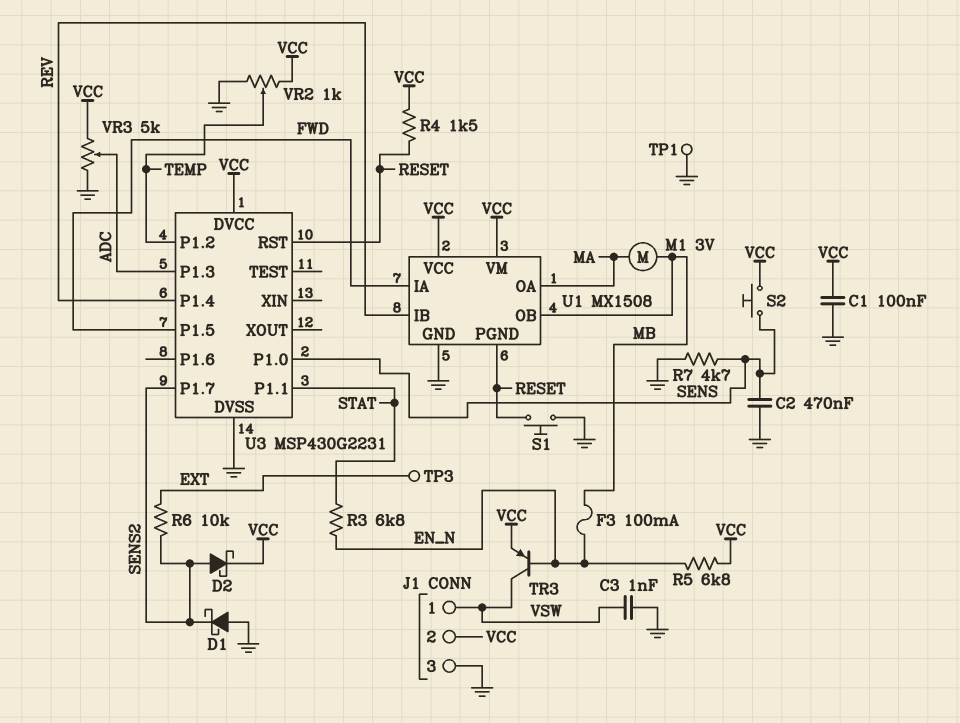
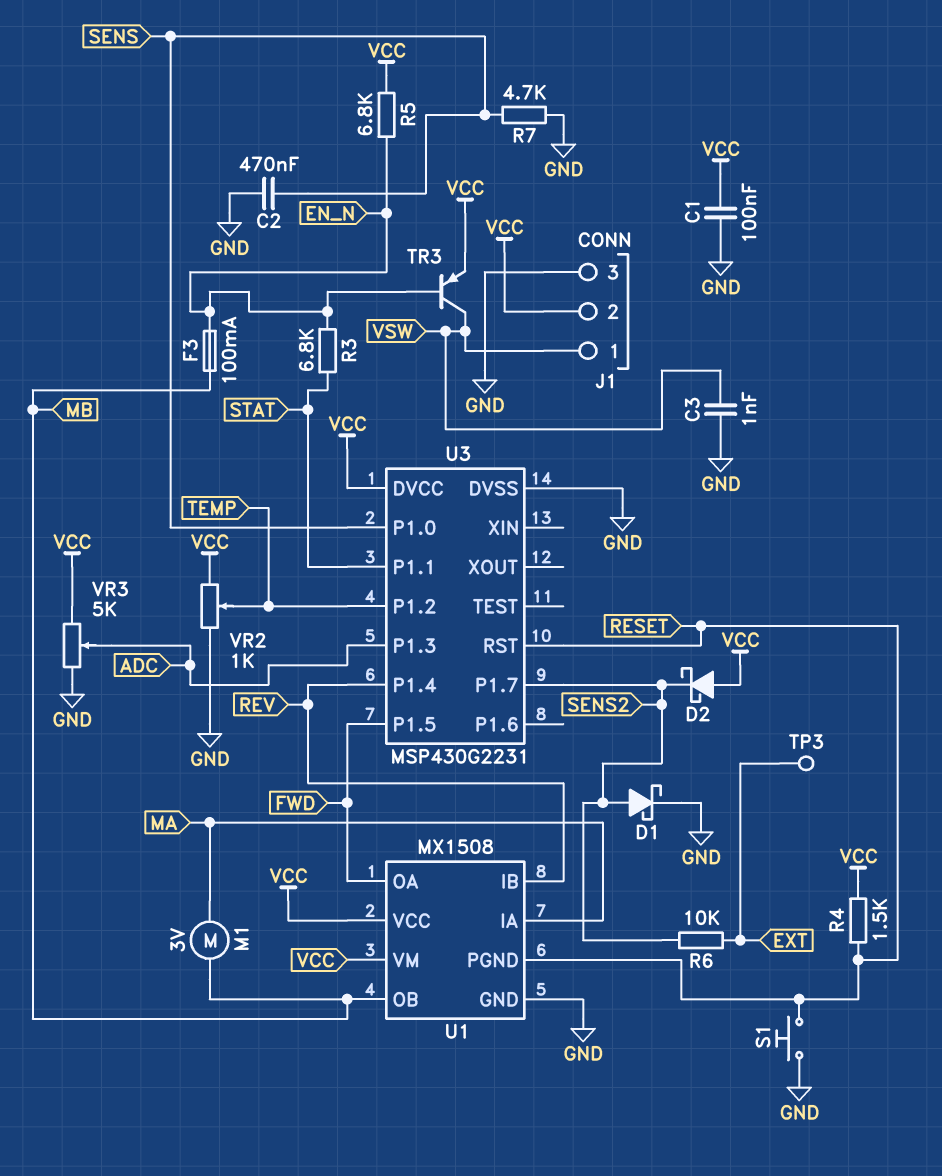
D1: schottky (A GND, K SENS2) -> schottky (A SENS2, K GND)
D2: schottky (A SENS2, K VCC) -> schottky (A VCC, K SENS2)
S2: button (SENS, VCC) -> none
TP1: test point (GND) -> none
U1 pin IA: FWD -> MA
U1 pin OA: MA -> FWD

